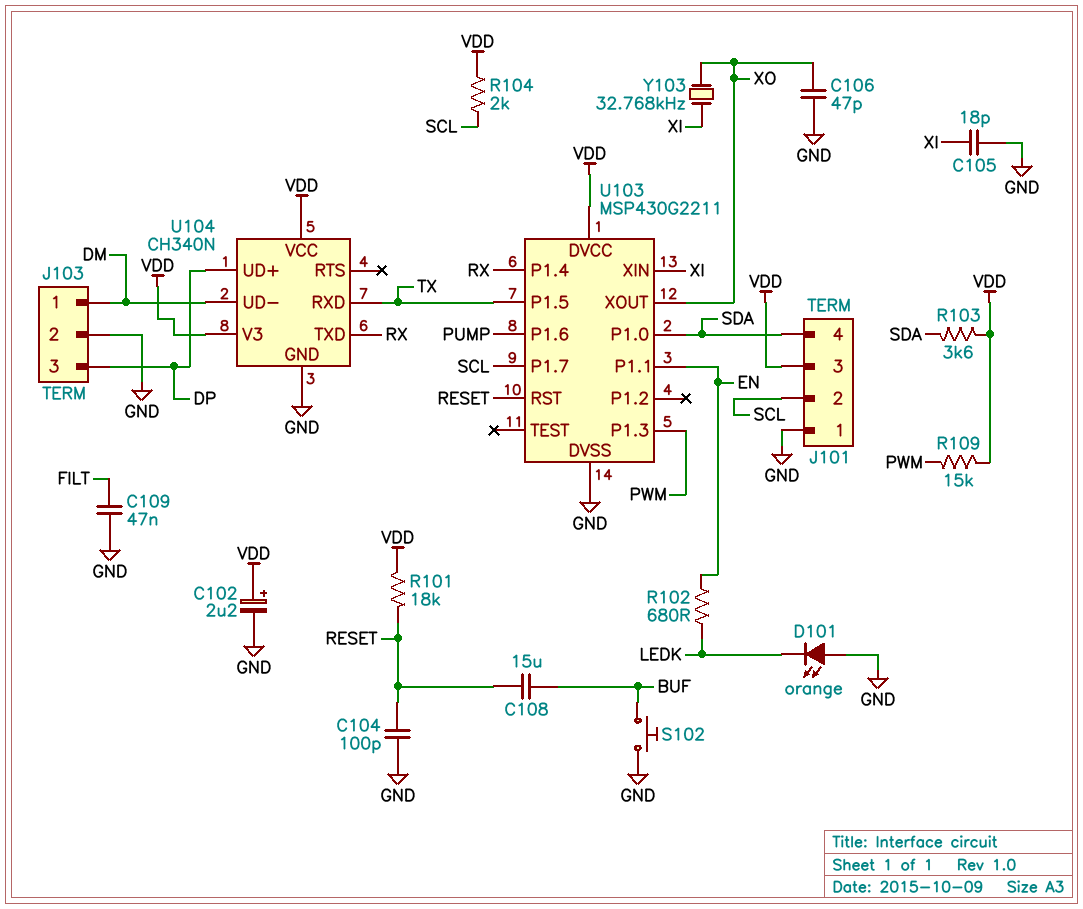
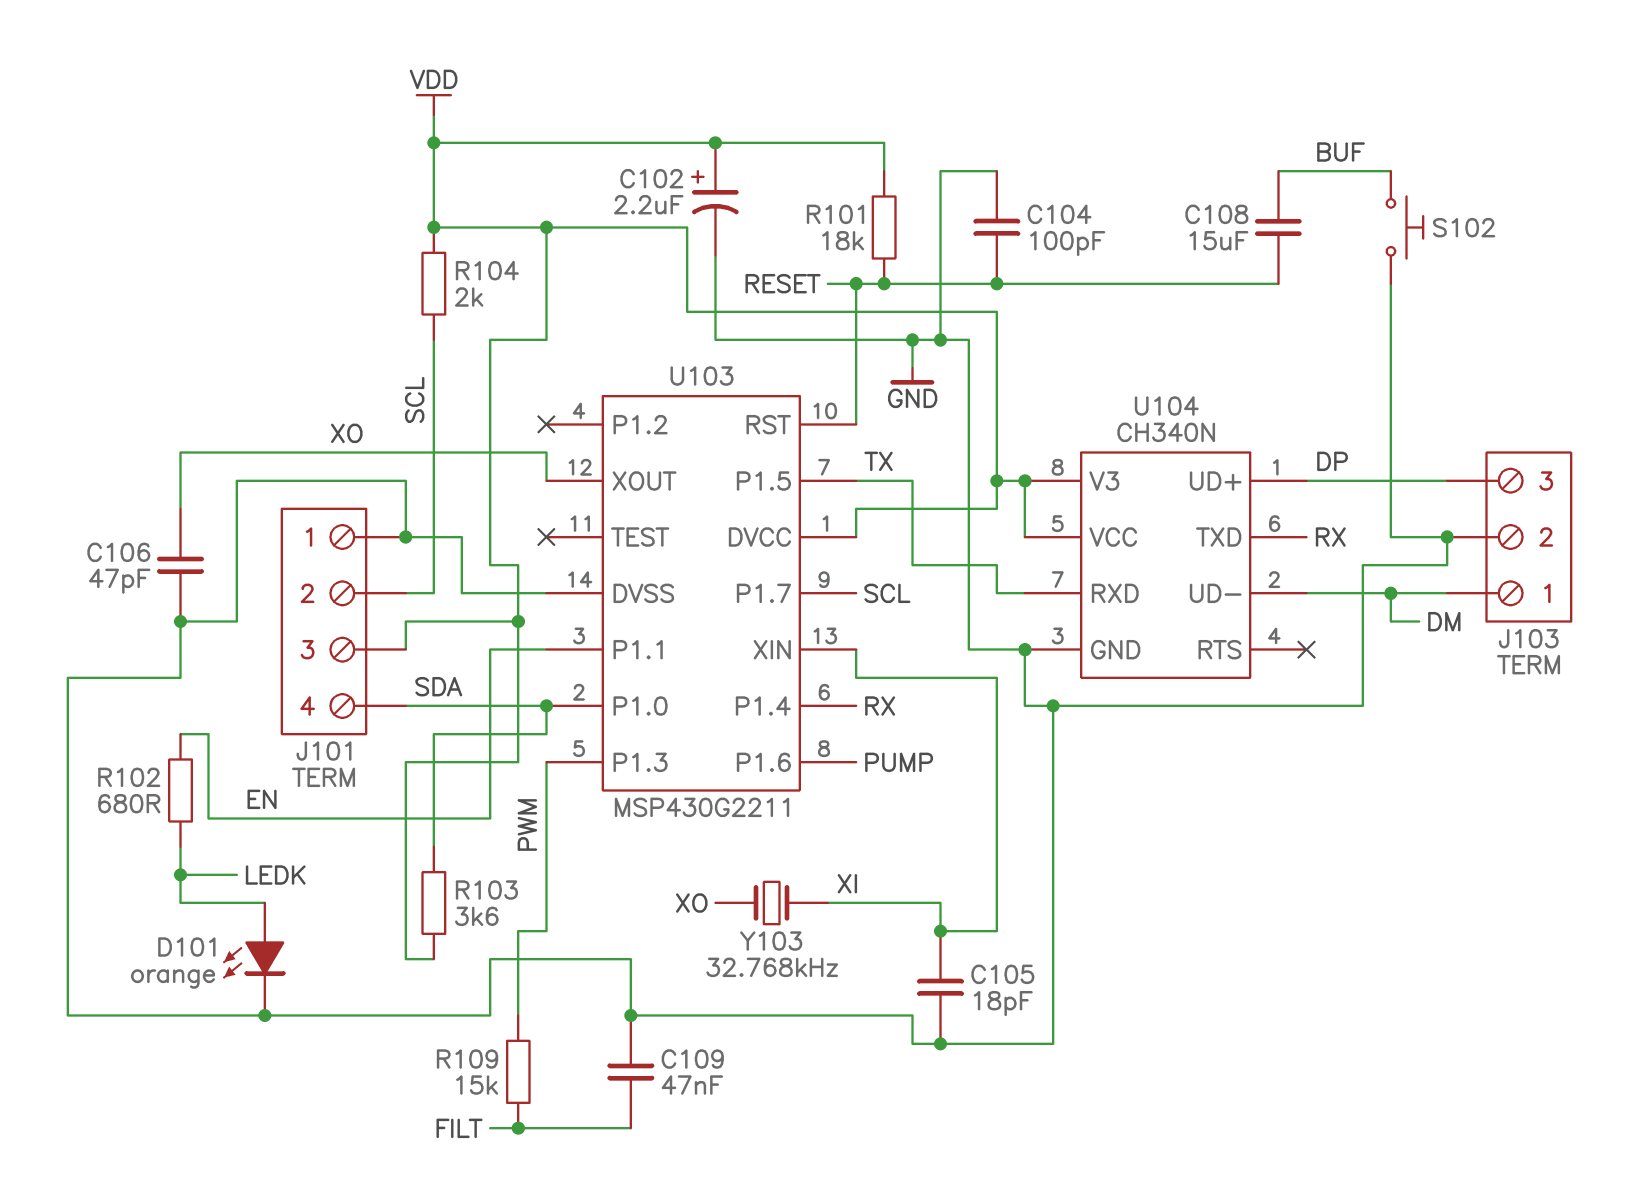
D101: LED orange (A GND, K LEDK) -> LED orange (A LEDK, K GND)
R109: 15k (PWM, VDD) -> 15k (FILT, PWM)

